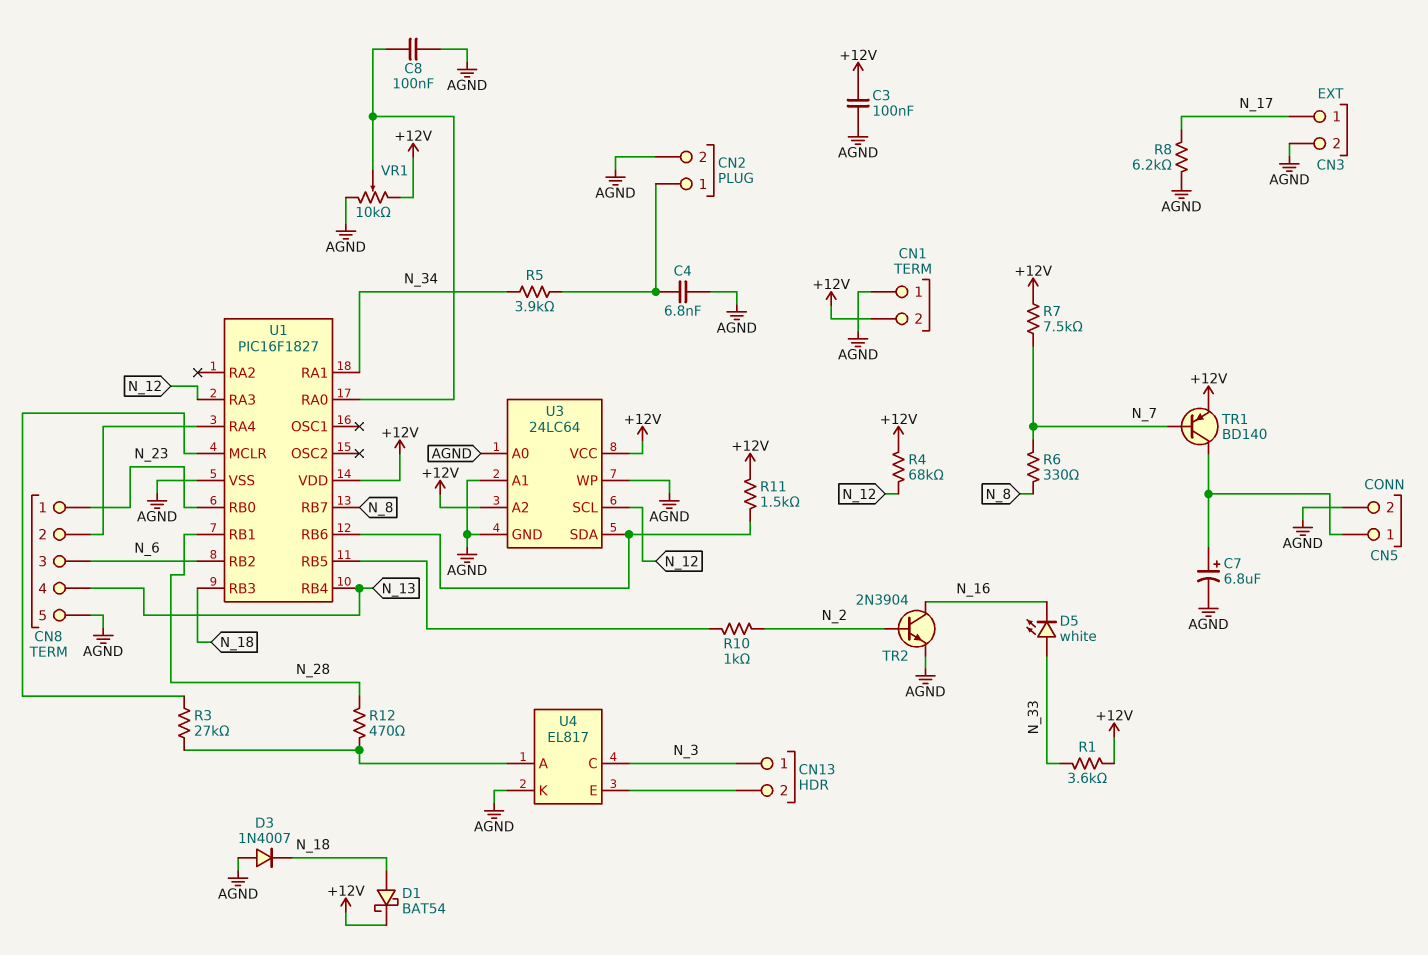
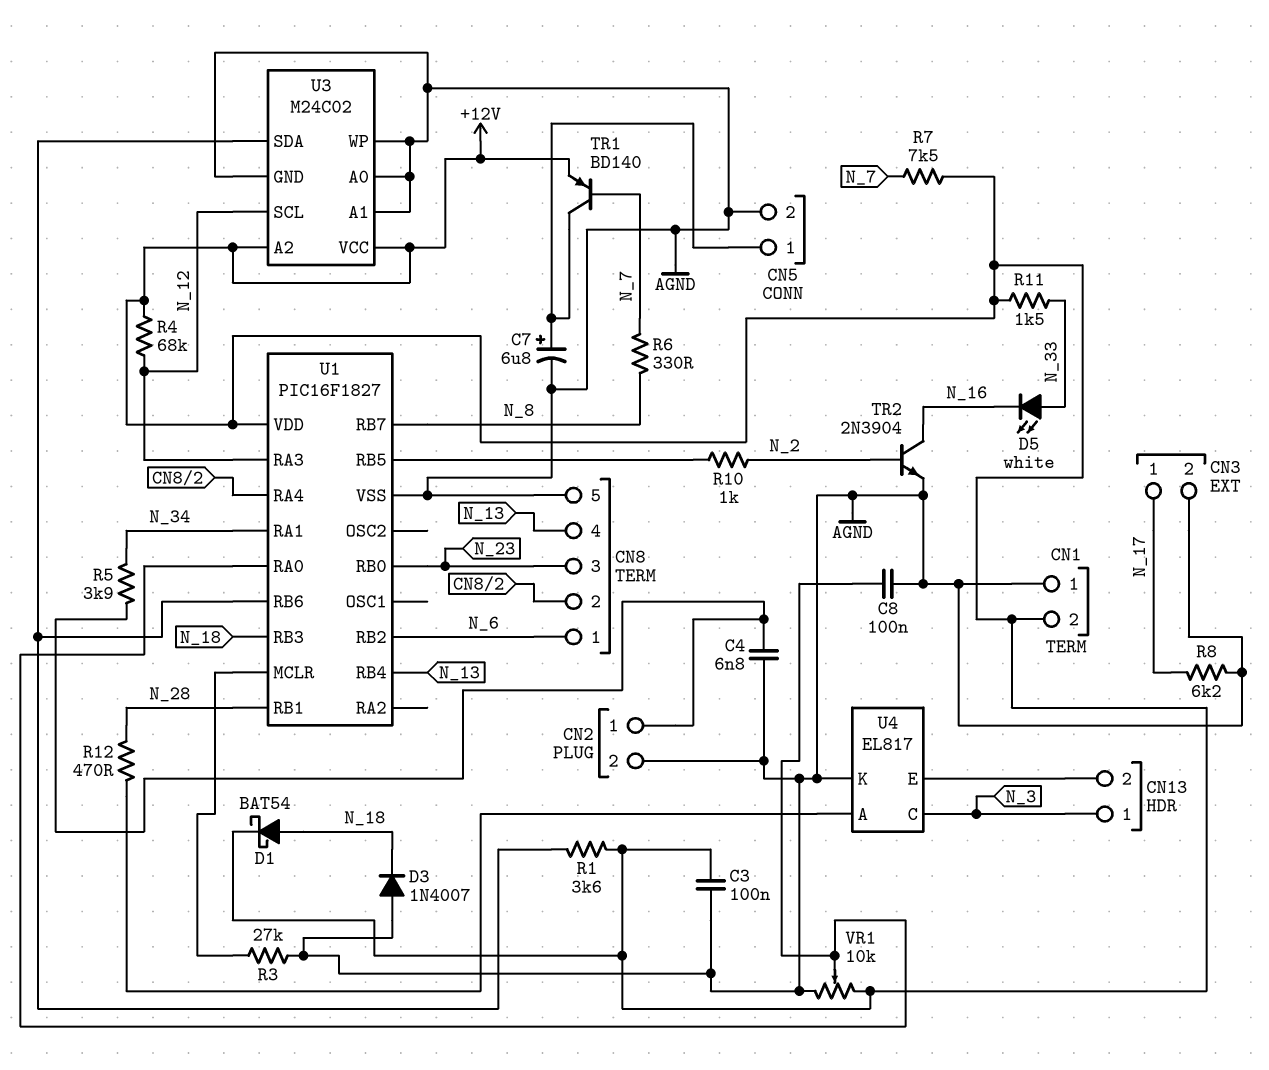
CN8 pin 1: N_23 -> N_6
CN8 pin 3: N_6 -> N_23
R1: 3.6k (+12V, N_33) -> 3.6k (+12V, U1/RB6)
R3: 27k (U1/MCLR, U4/A) -> 27k (AGND, U1/MCLR)
R11: 1.5k (+12V, U1/RB6) -> 1.5k (+12V, N_33)
U3: 24LC64 -> M24C02

